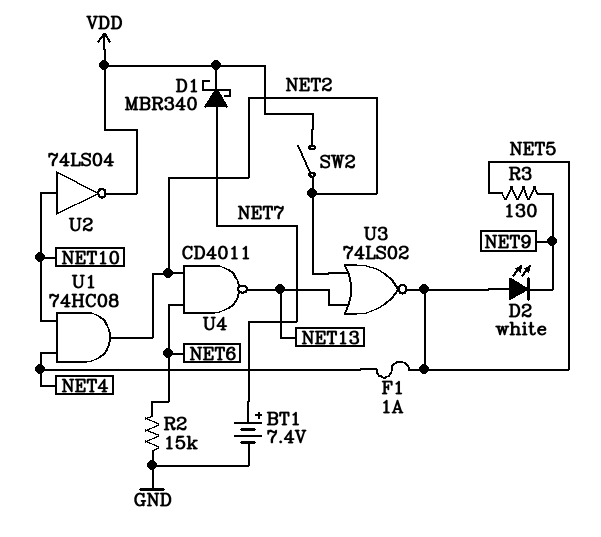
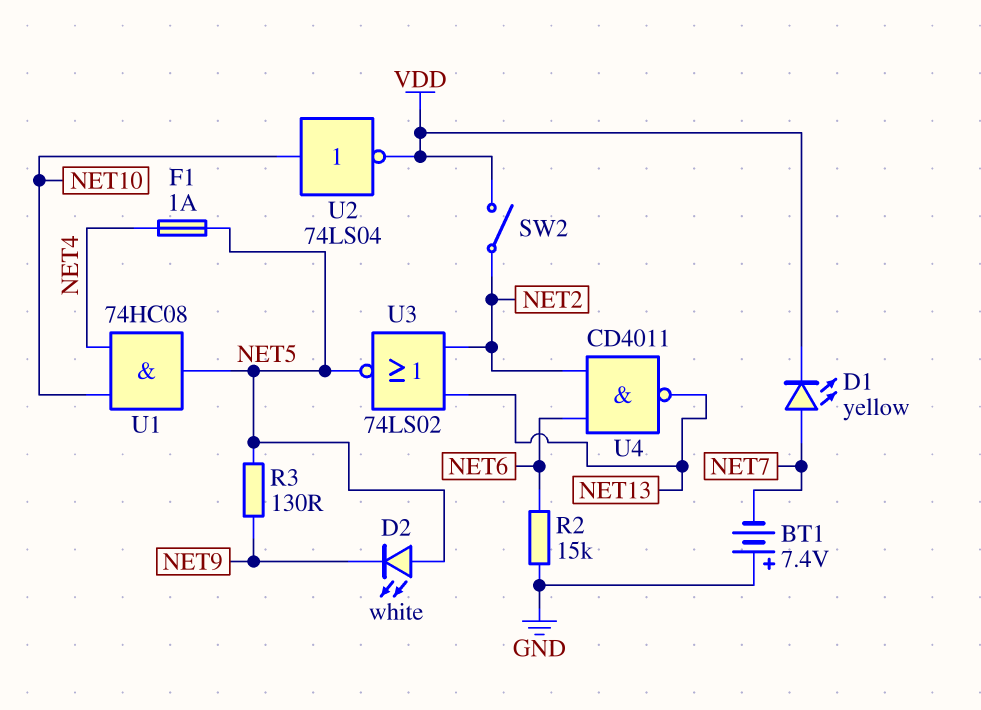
BT1: 7.4V (plus NET7, minus GND) -> 7.4V (plus GND, minus NET7)
D1: schottky MBR340 (A NET7, K VDD) -> LED yellow (A NET7, K VDD)
U1: AND 74HC08 (in NET4, in NET10, out NET2) -> AND 74HC08 (in NET4, in NET10, out NET5)

